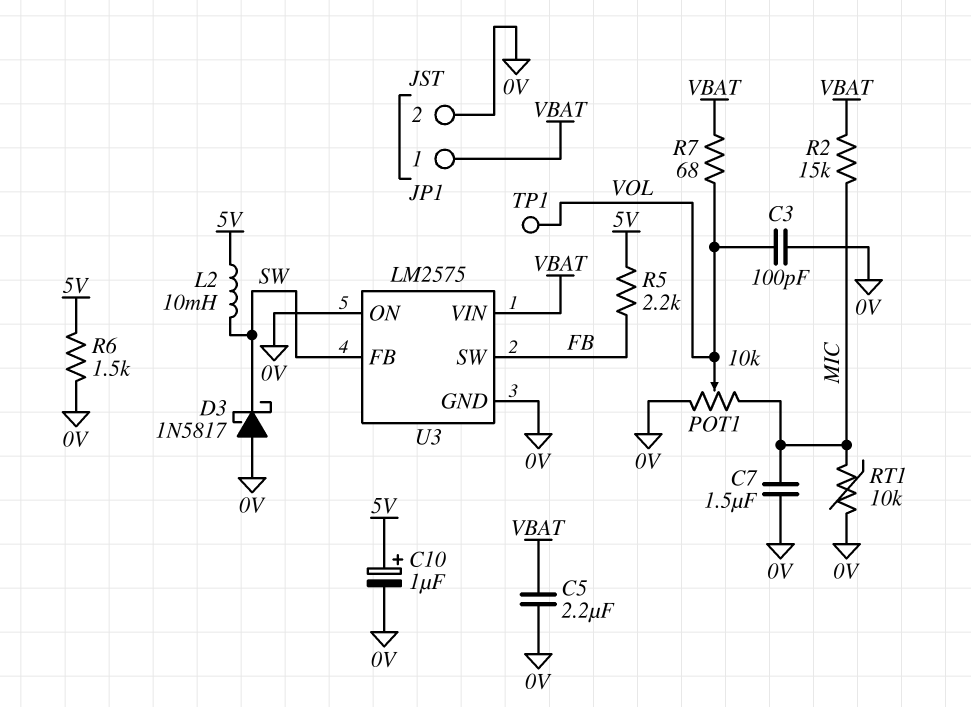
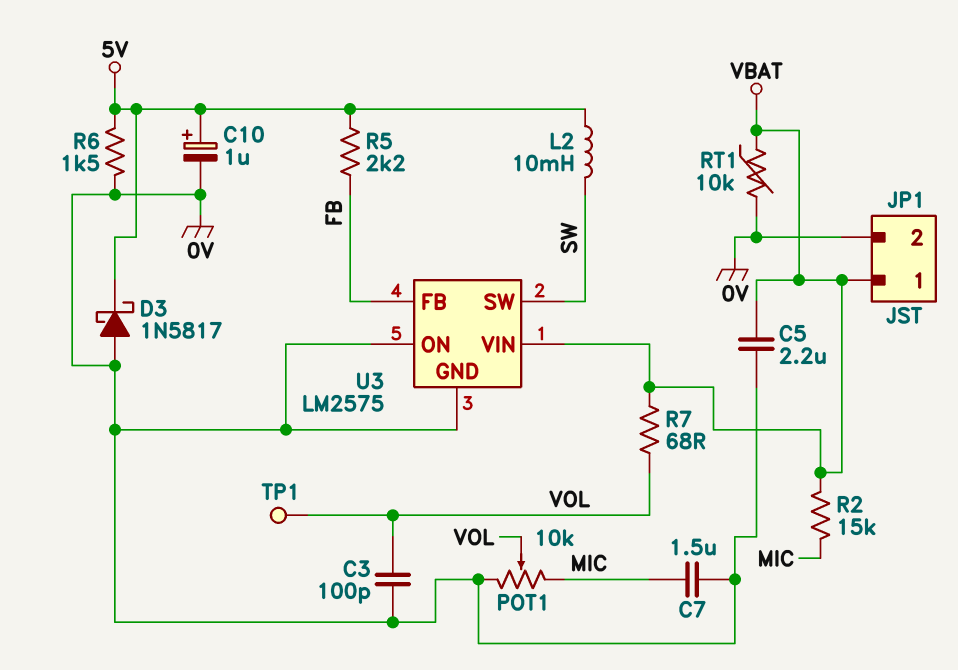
D3: schottky 1N5817 (A 0V, K SW) -> schottky 1N5817 (A 0V, K 5V)
RT1: 10k (0V, MIC) -> 10k (0V, VBAT)
U3 pin FB: SW -> FB
U3 pin SW: FB -> SW

